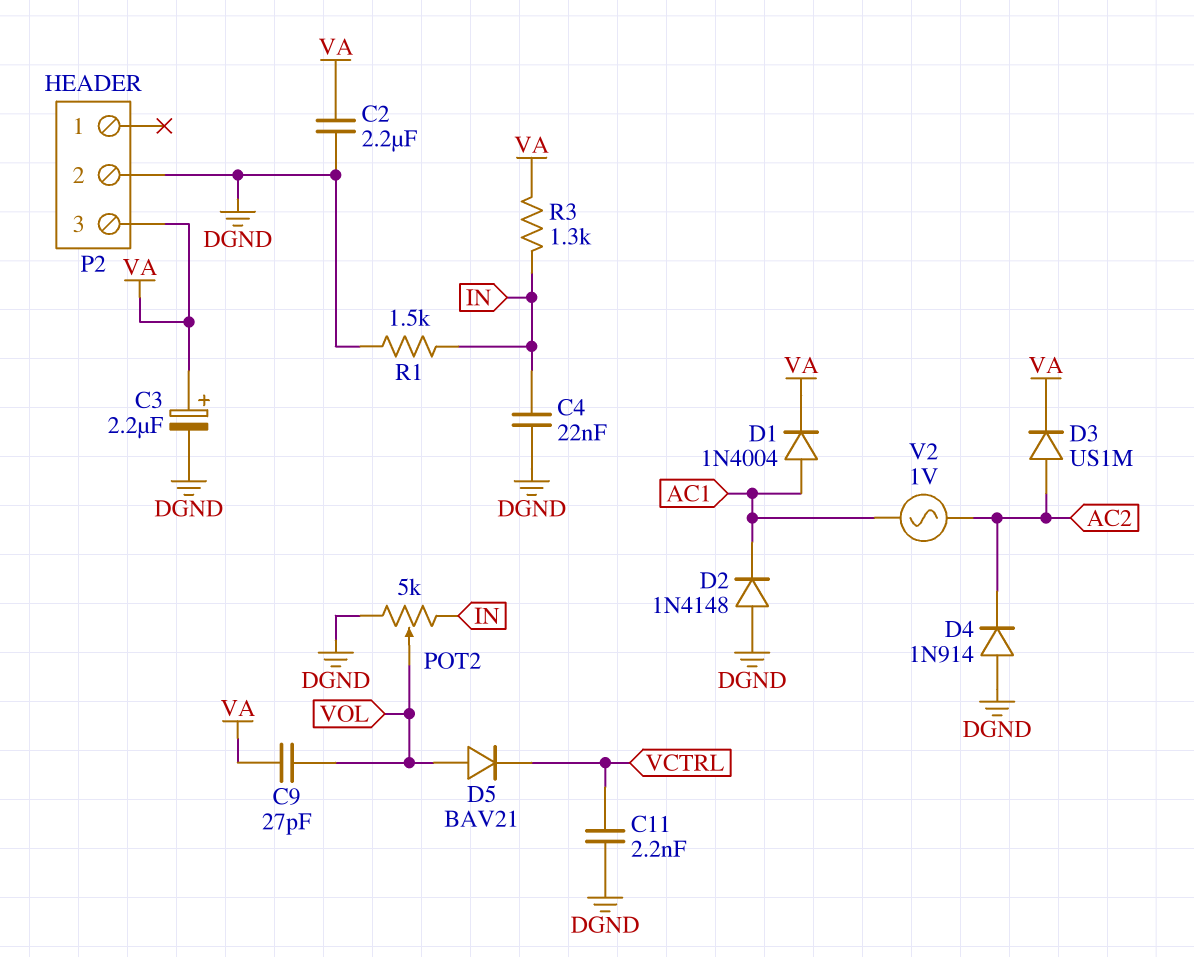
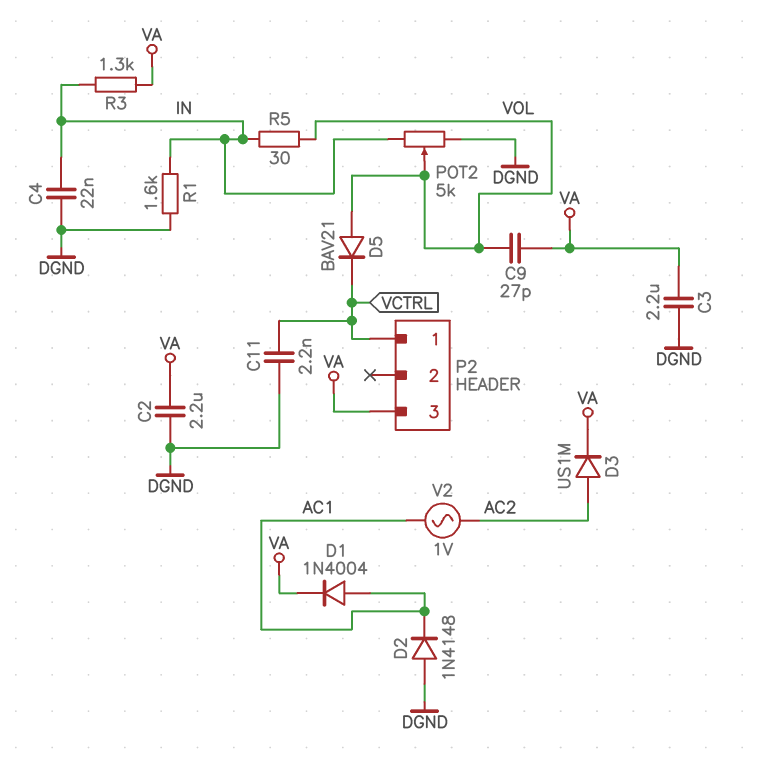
C3: 2.2uF (plus VA, minus DGND) -> 2.2uF (DGND, VA)
D4: diode 1N914 (A DGND, K AC2) -> none
P2 pin 1: none -> VCTRL
P2 pin 2: DGND -> none
R1: 1.5k (DGND, IN) -> 1.6k (DGND, IN)
R5: none -> 30 (IN, VOL)

